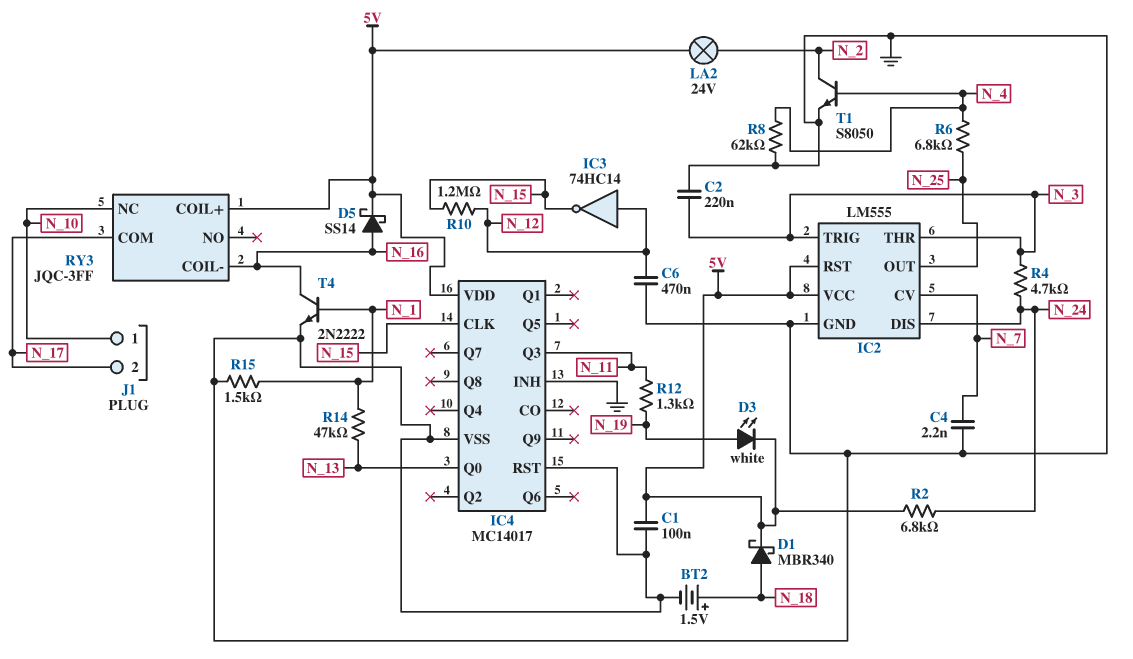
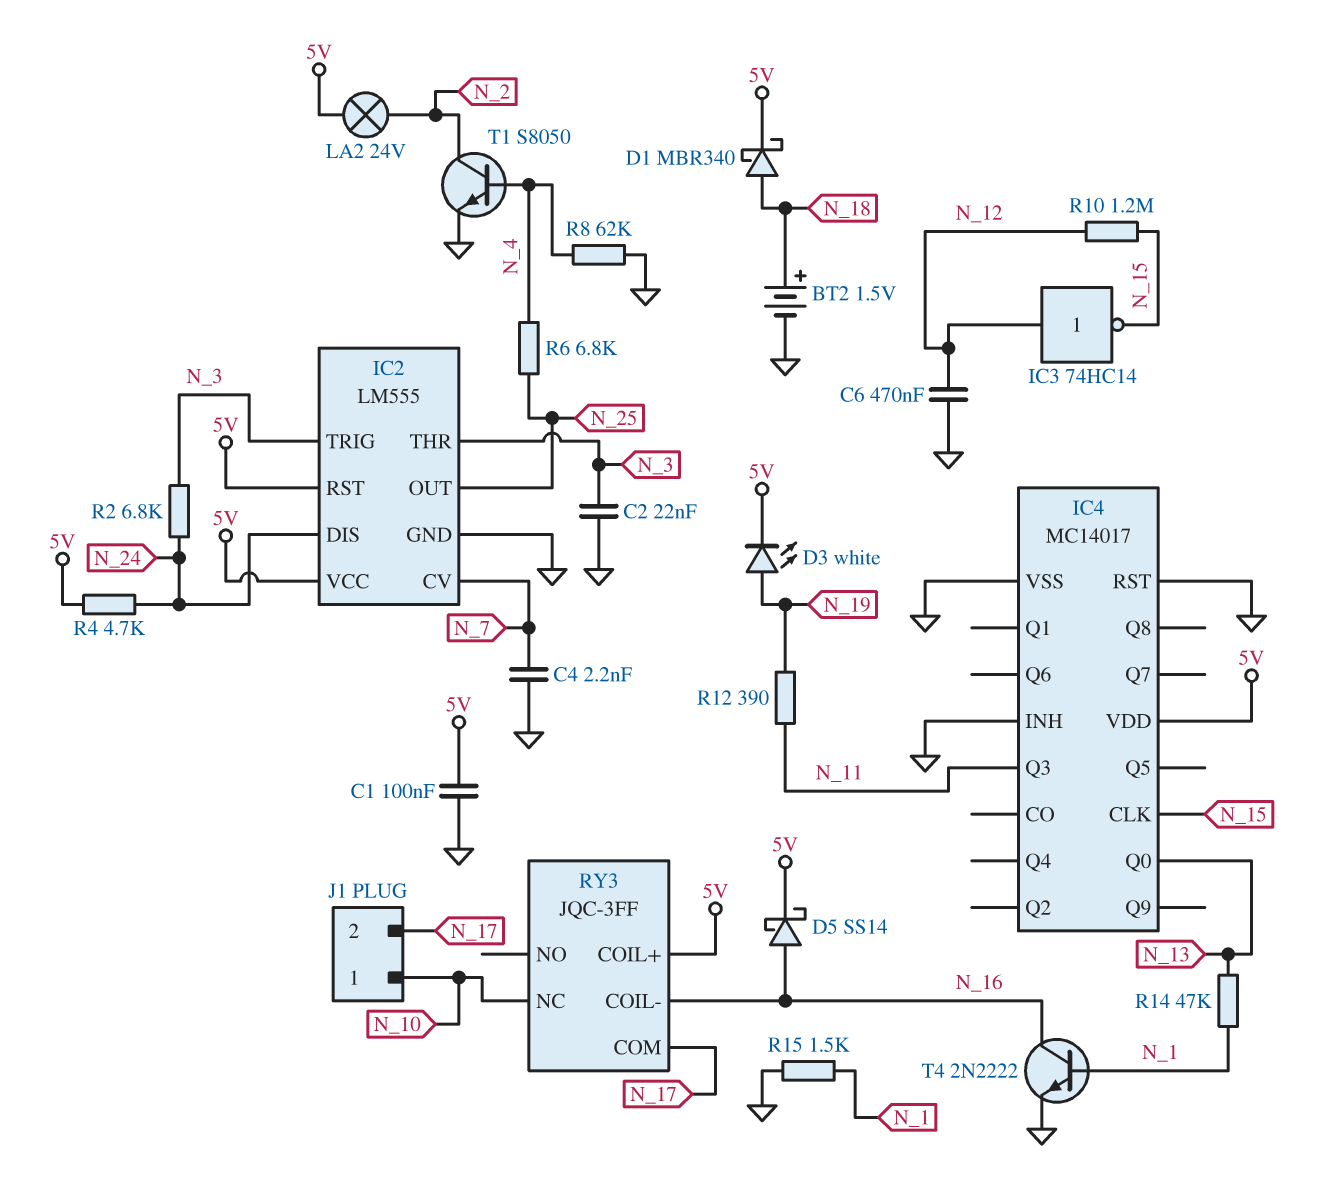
C2: 220nF (GND, N_3) -> 22nF (GND, N_3)
R2: 6.8k (5V, N_24) -> 6.8k (N_3, N_24)
R4: 4.7k (N_3, N_24) -> 4.7k (5V, N_24)
R12: 1.3k (N_11, N_19) -> 390 (N_11, N_19)

